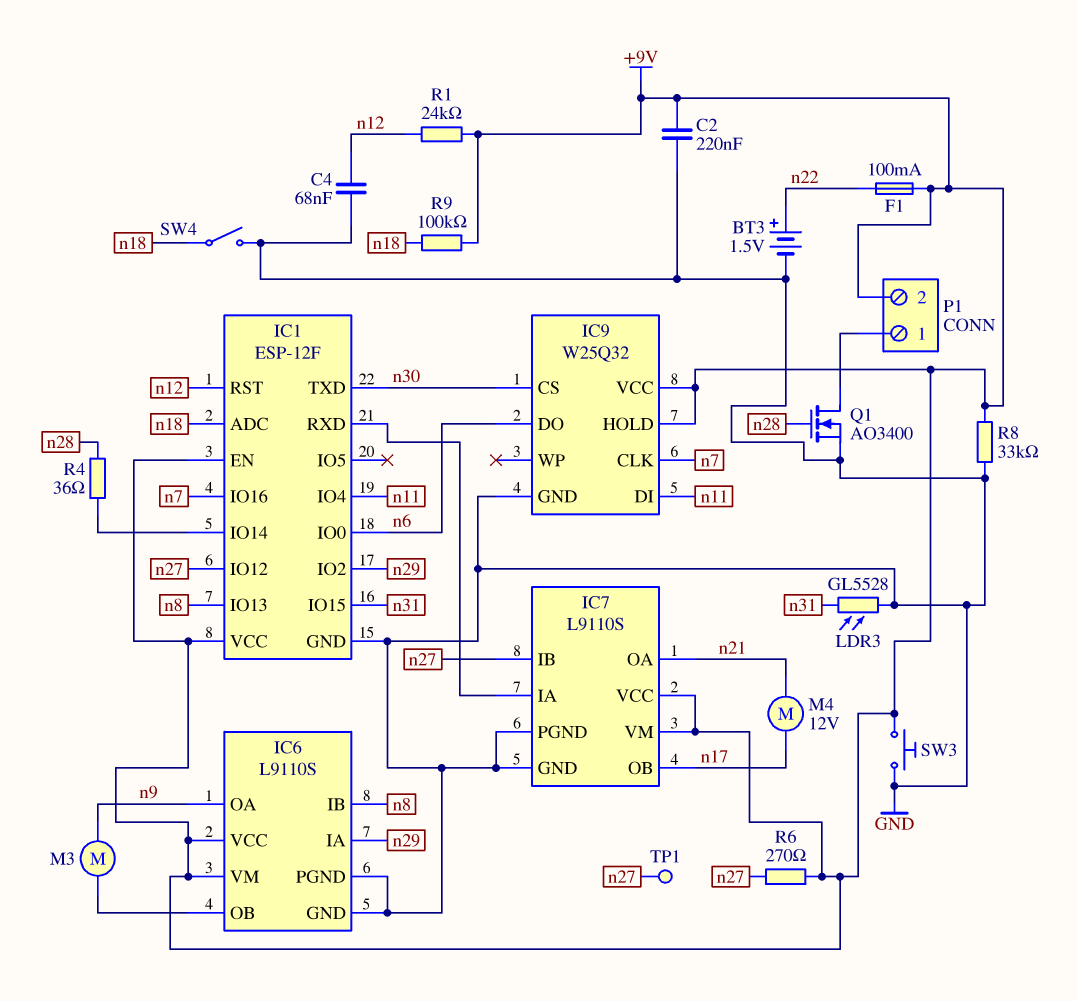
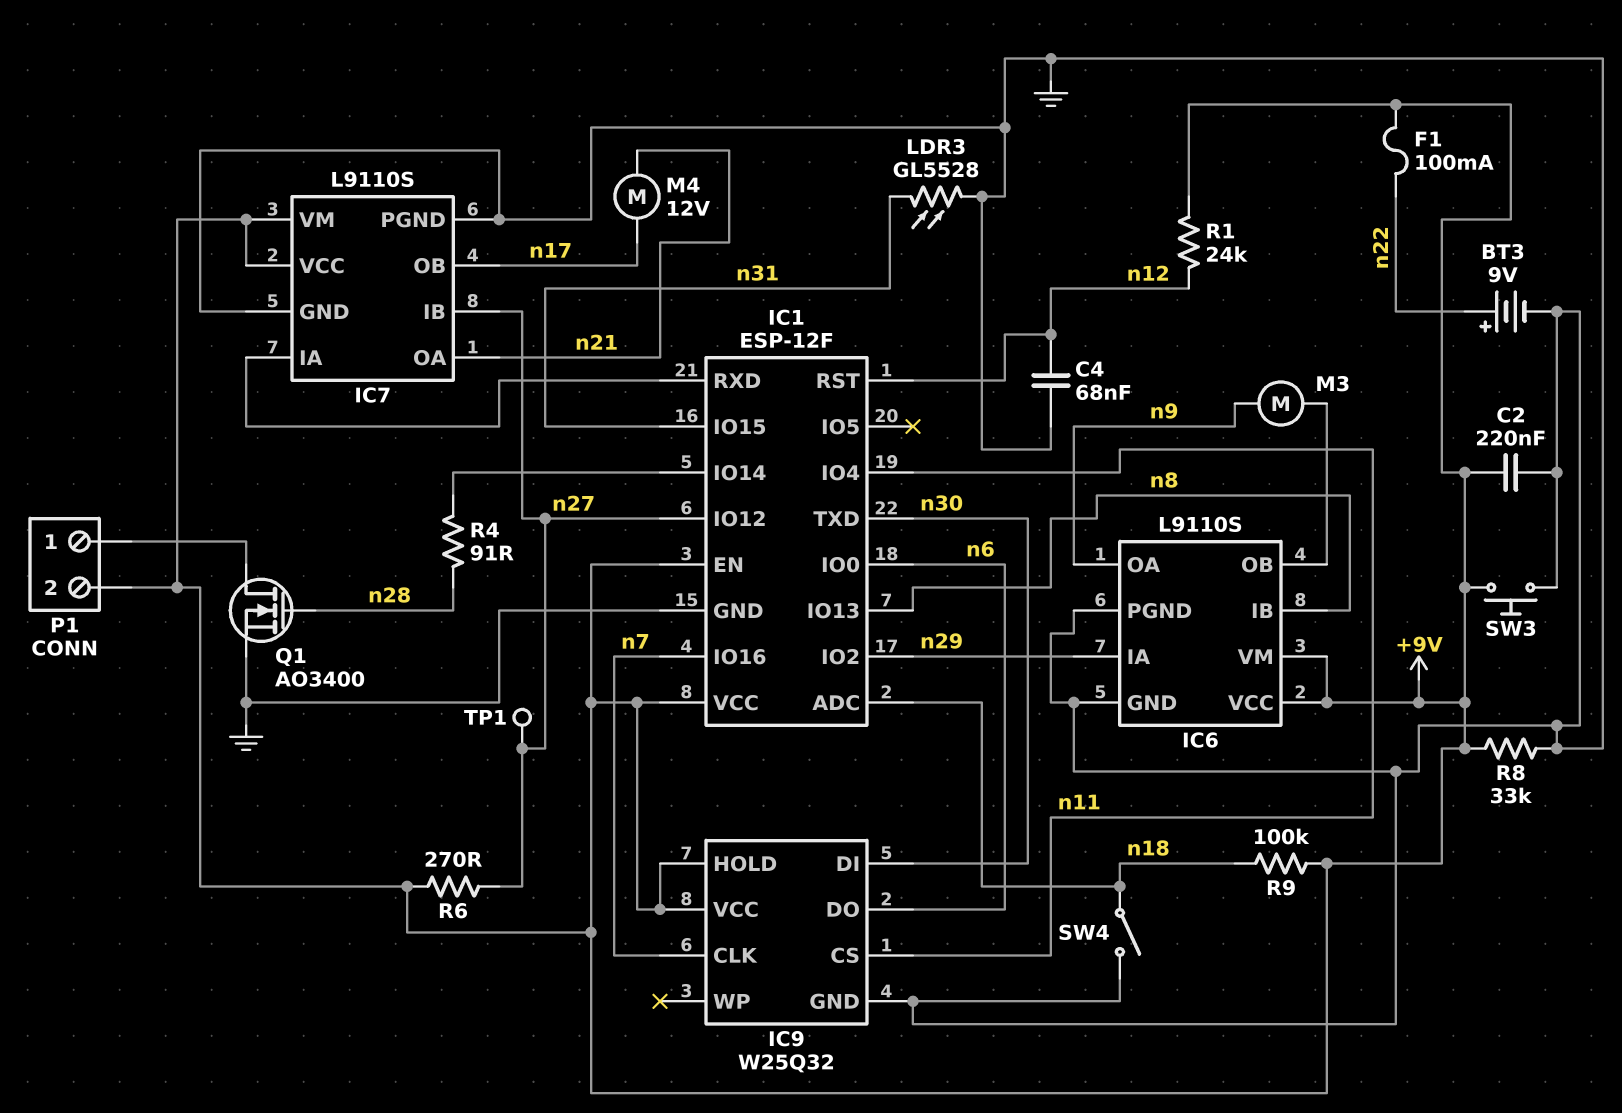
BT3: 1.5V (plus n22, minus GND) -> 9V (plus n22, minus GND)
IC9 pin CS: n30 -> n11
IC9 pin DI: n11 -> n30
R4: 36 (IC1/IO14, n28) -> 91 (IC1/IO14, n28)

